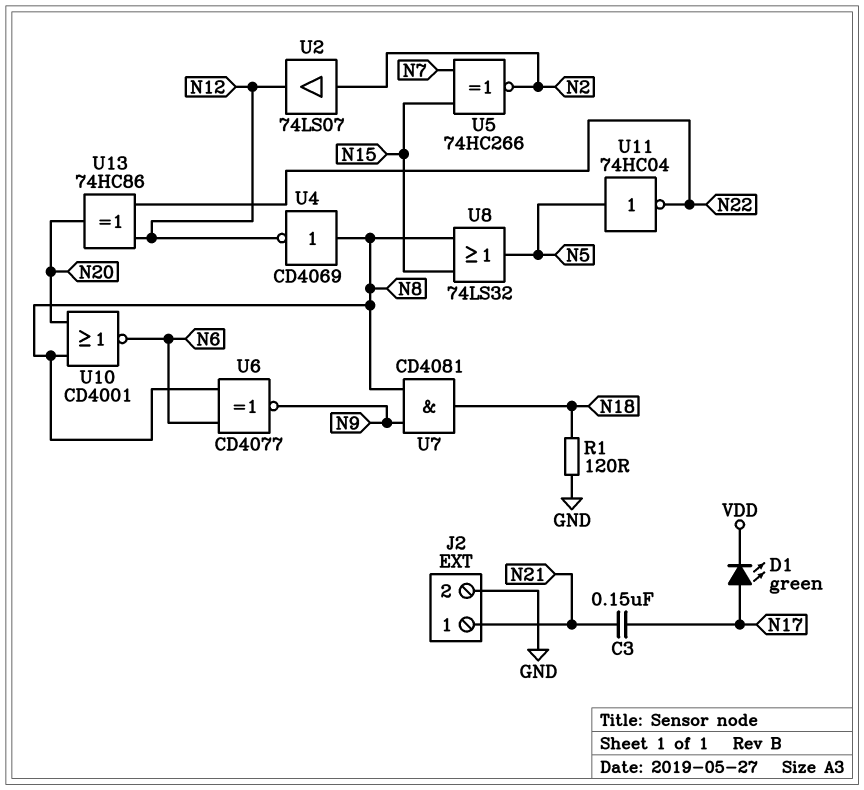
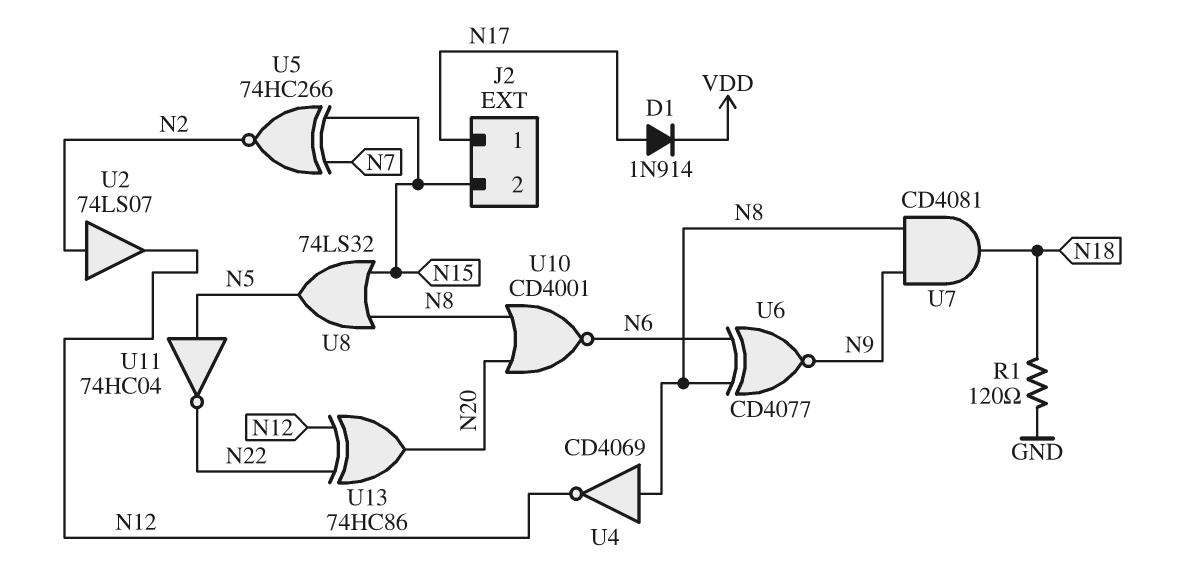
C3: 150nF (N17, N21) -> none
D1: LED green (A N17, K VDD) -> diode 1N914 (A N17, K VDD)
J2 pin 1: N21 -> N17
J2 pin 2: GND -> N15

